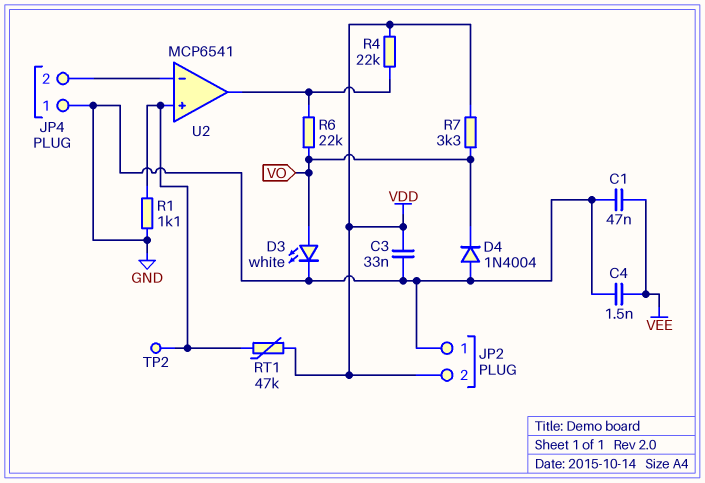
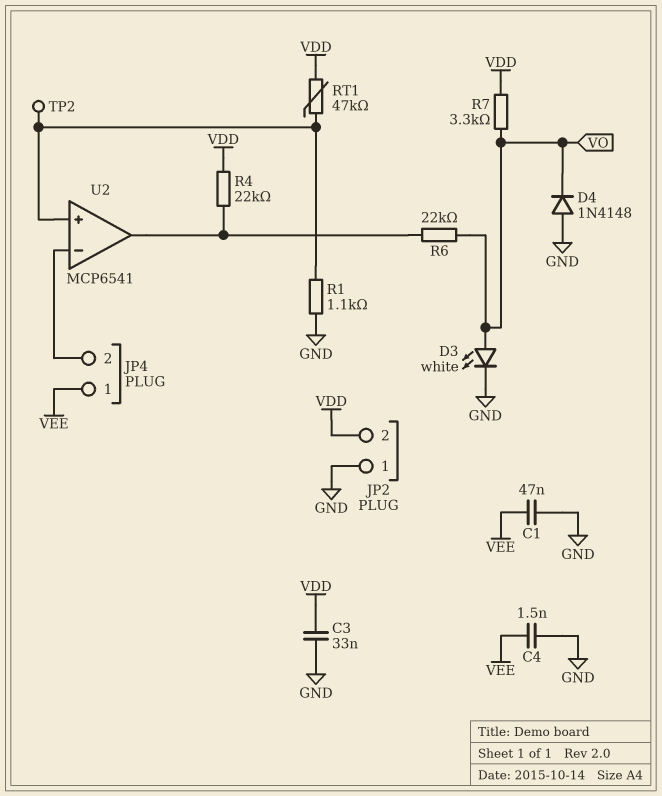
D4: diode 1N4004 (A GND, K VO) -> diode 1N4148 (A GND, K VO)
JP4 pin 1: GND -> VEE

